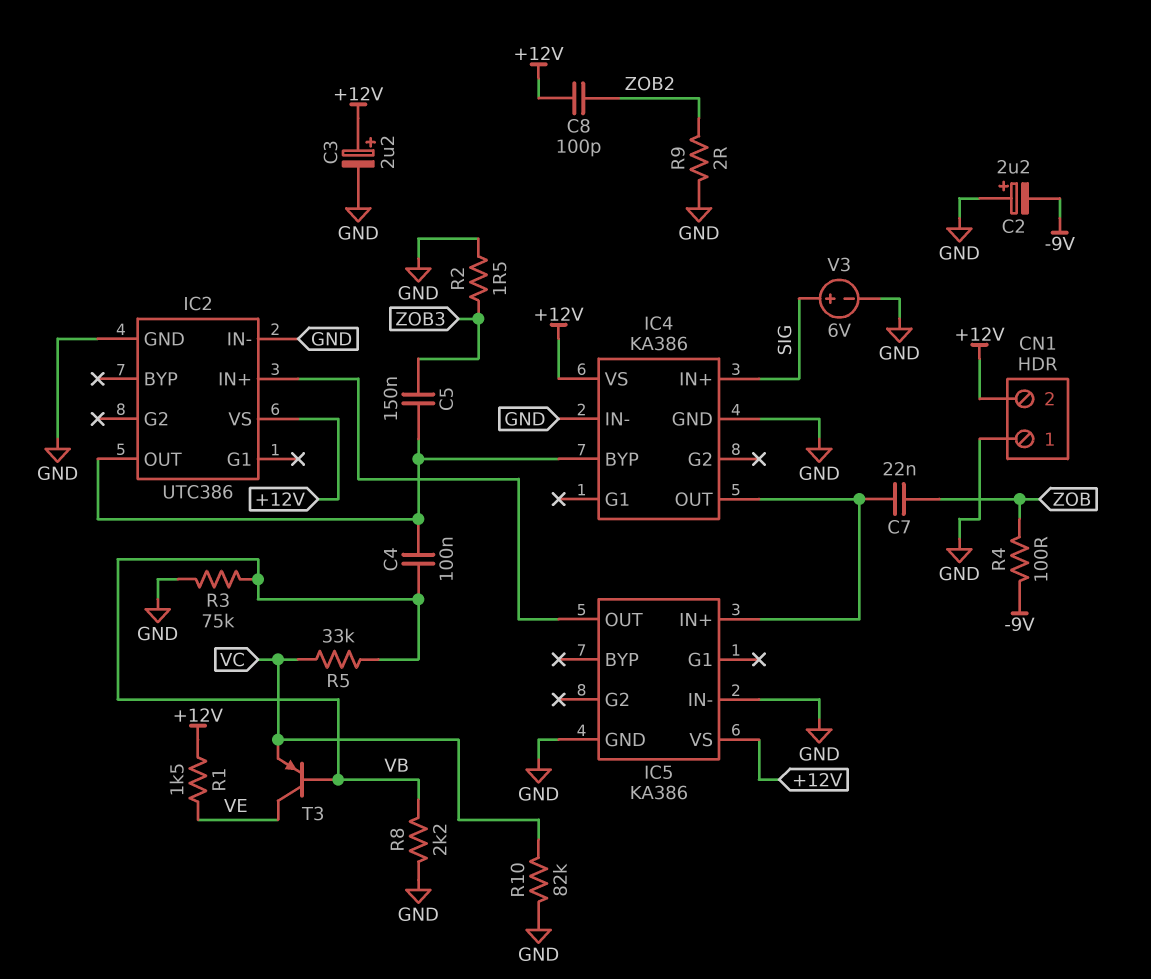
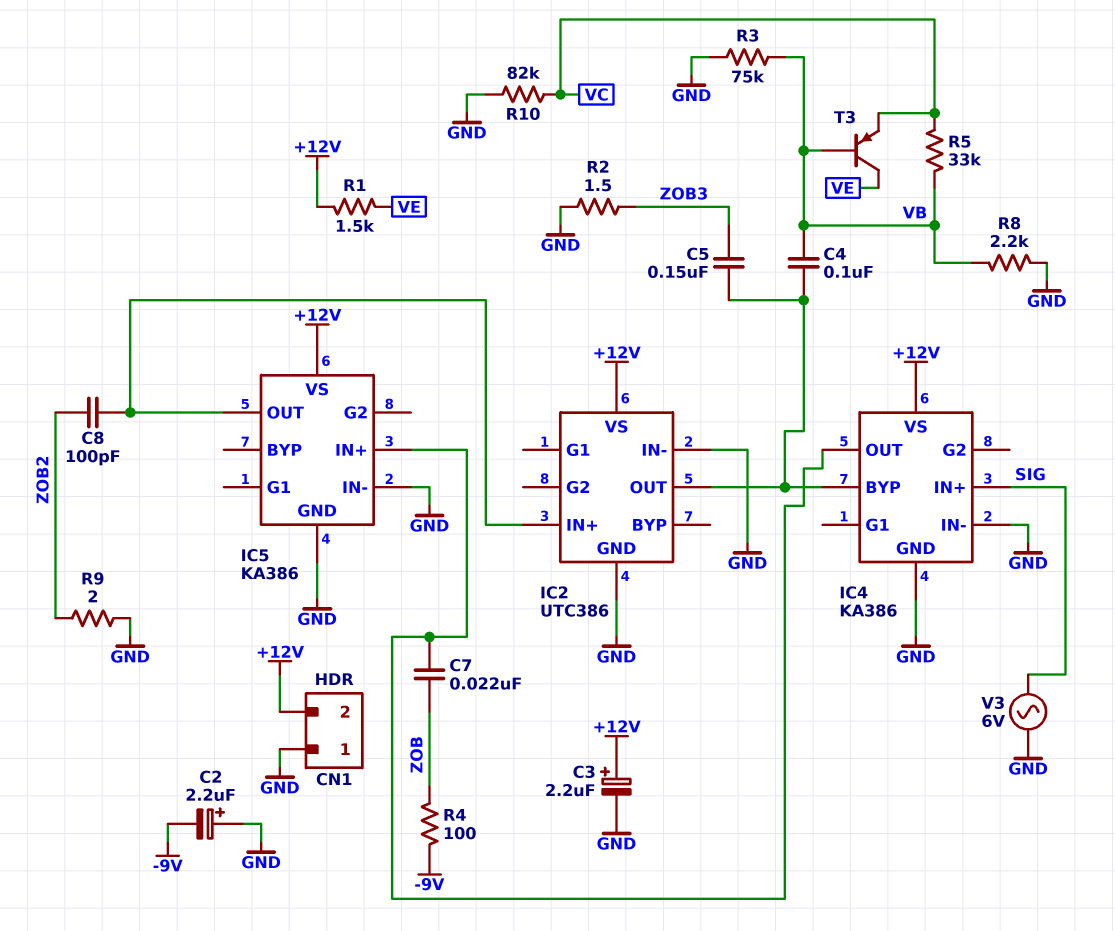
C8: 100pF (+12V, ZOB2) -> 100pF (IC2/IN+, ZOB2)
V3: 6V (plus SIG, minus GND) -> AC 6V (GND, SIG)

